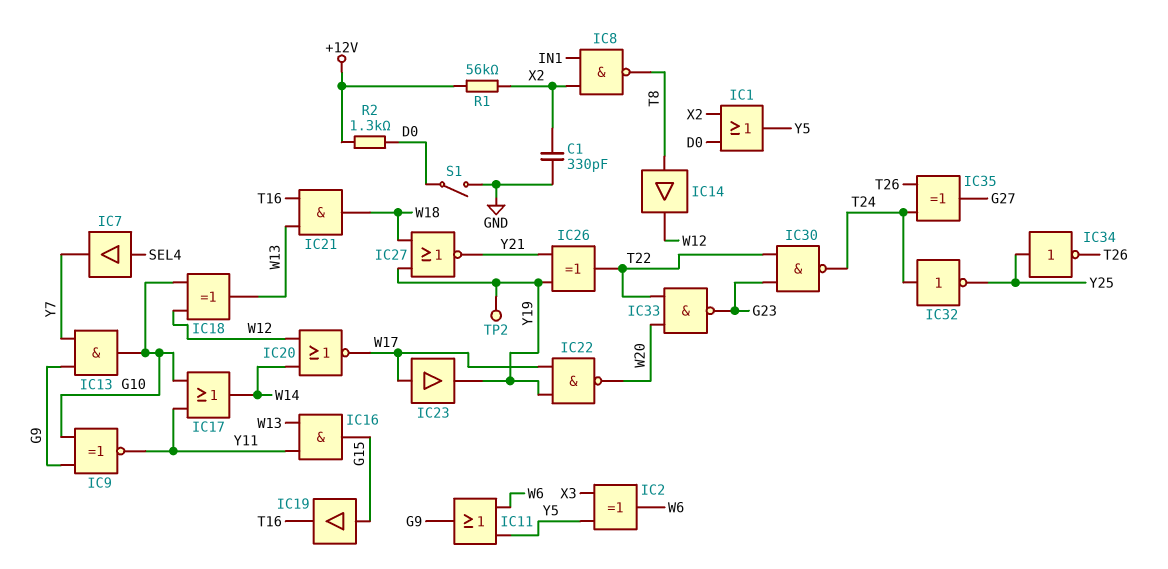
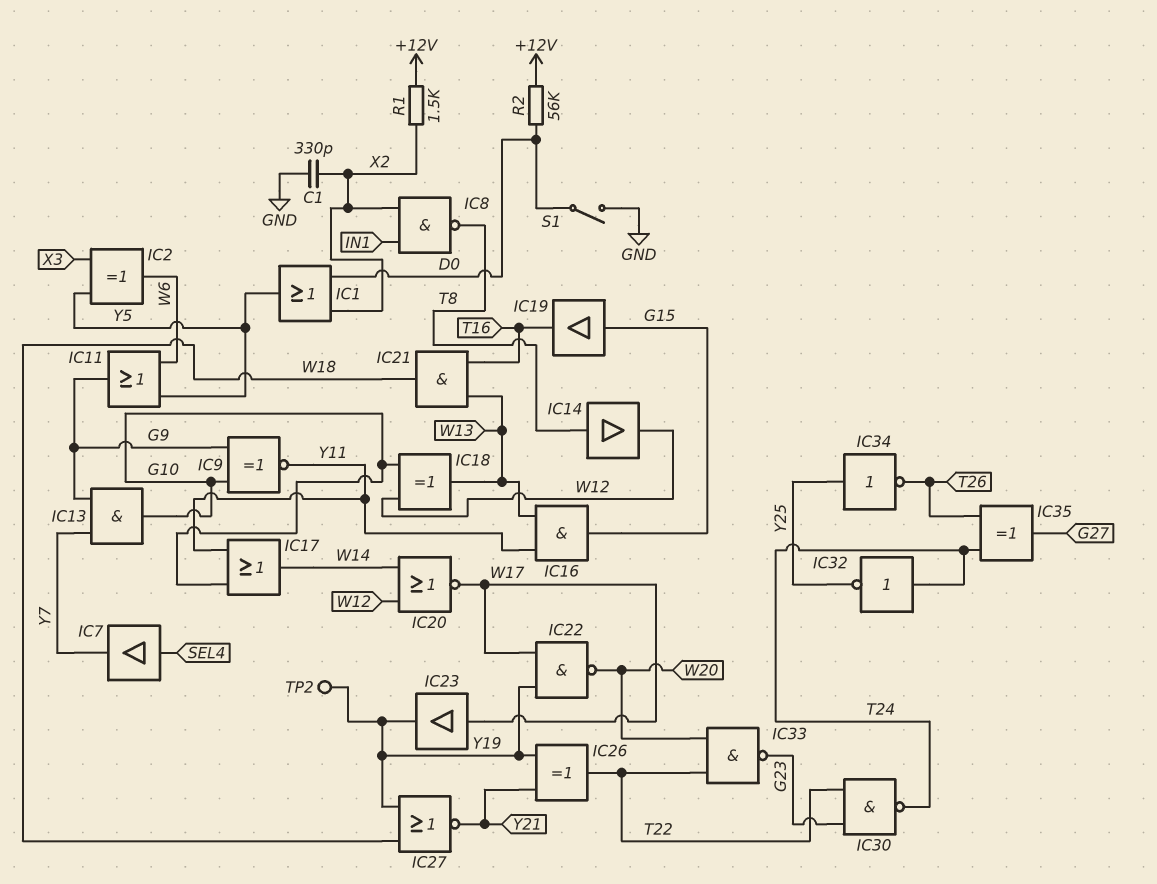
R1: 56k (+12V, X2) -> 1.5k (+12V, X2)
R2: 1.3k (+12V, D0) -> 56k (+12V, D0)

